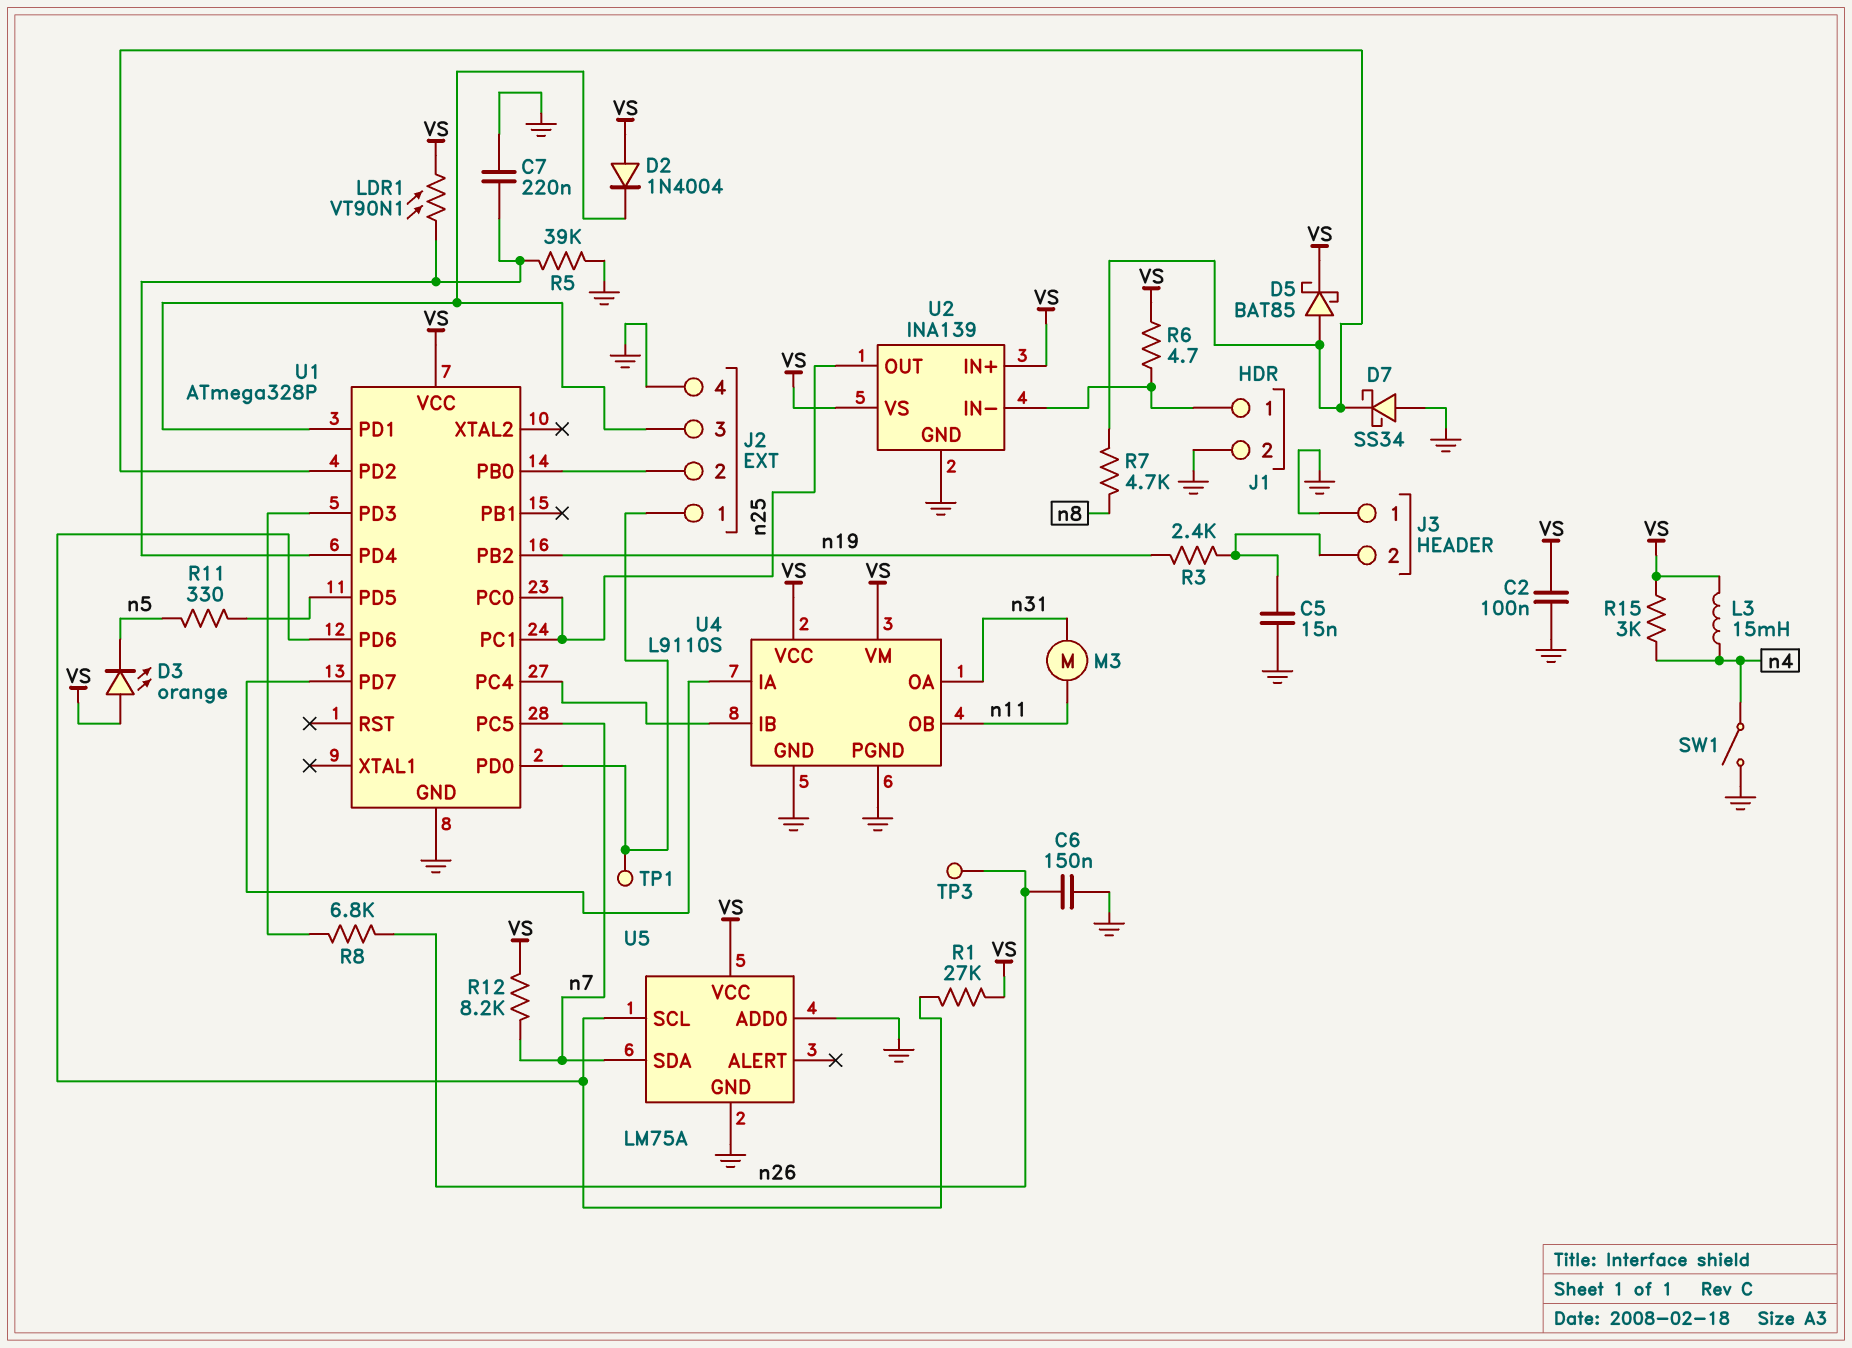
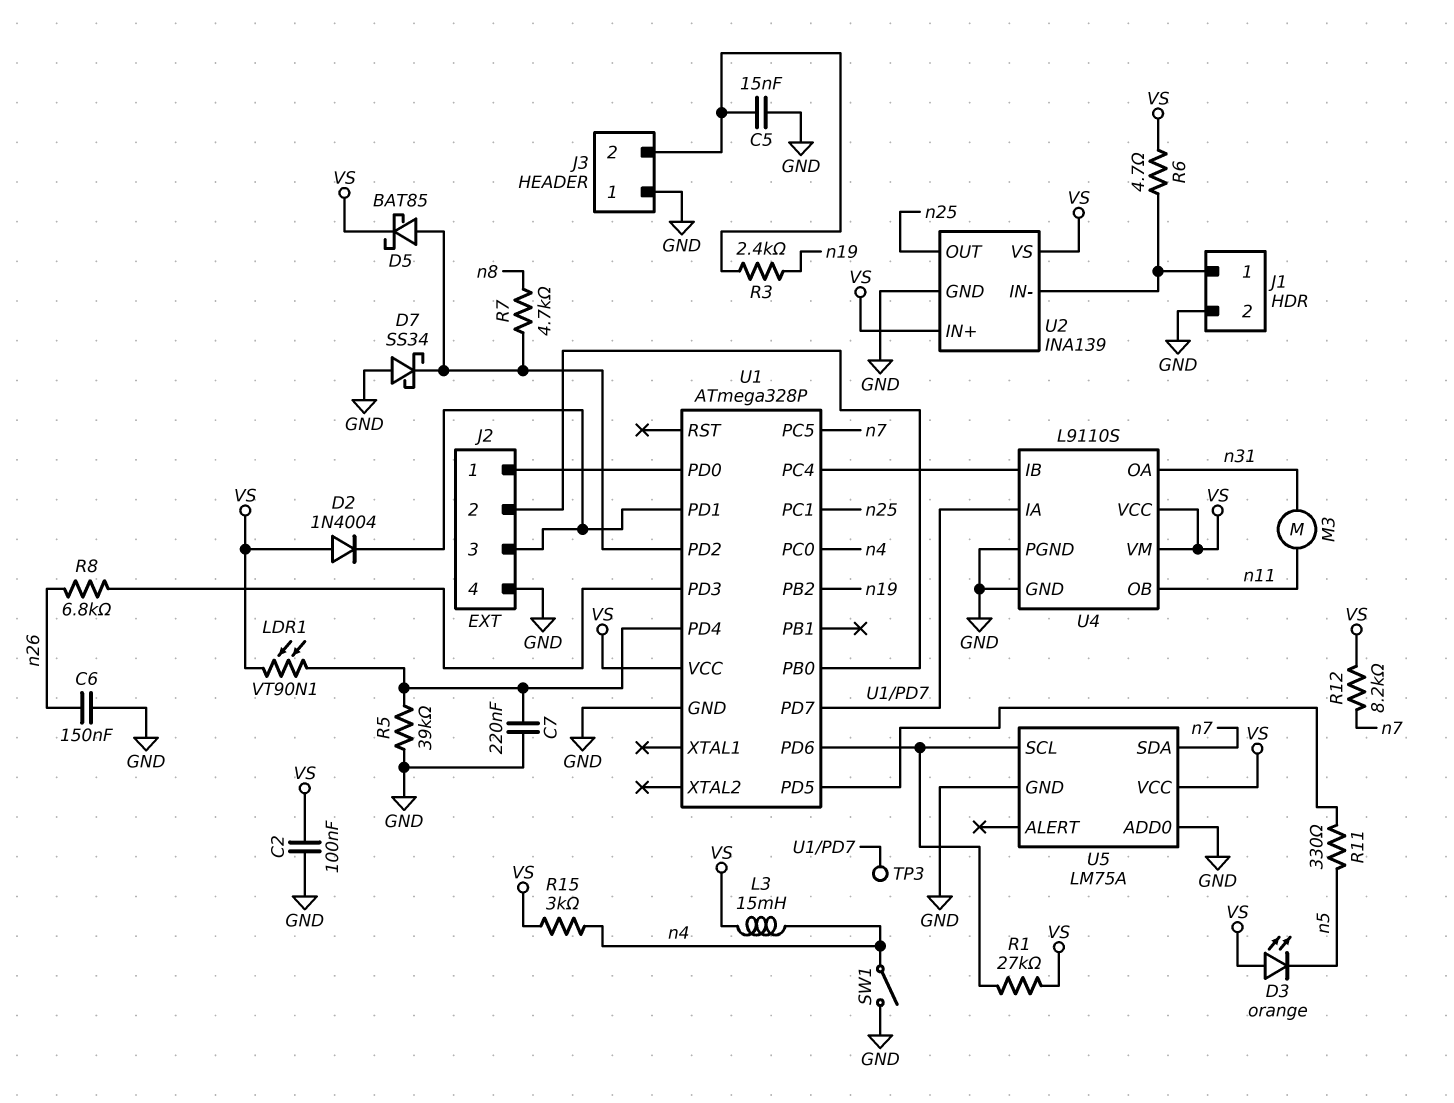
TP1: test point (J2/1) -> none
TP3: test point (n26) -> test point (U1/PD7)
U1 pin PC0: n25 -> n4

